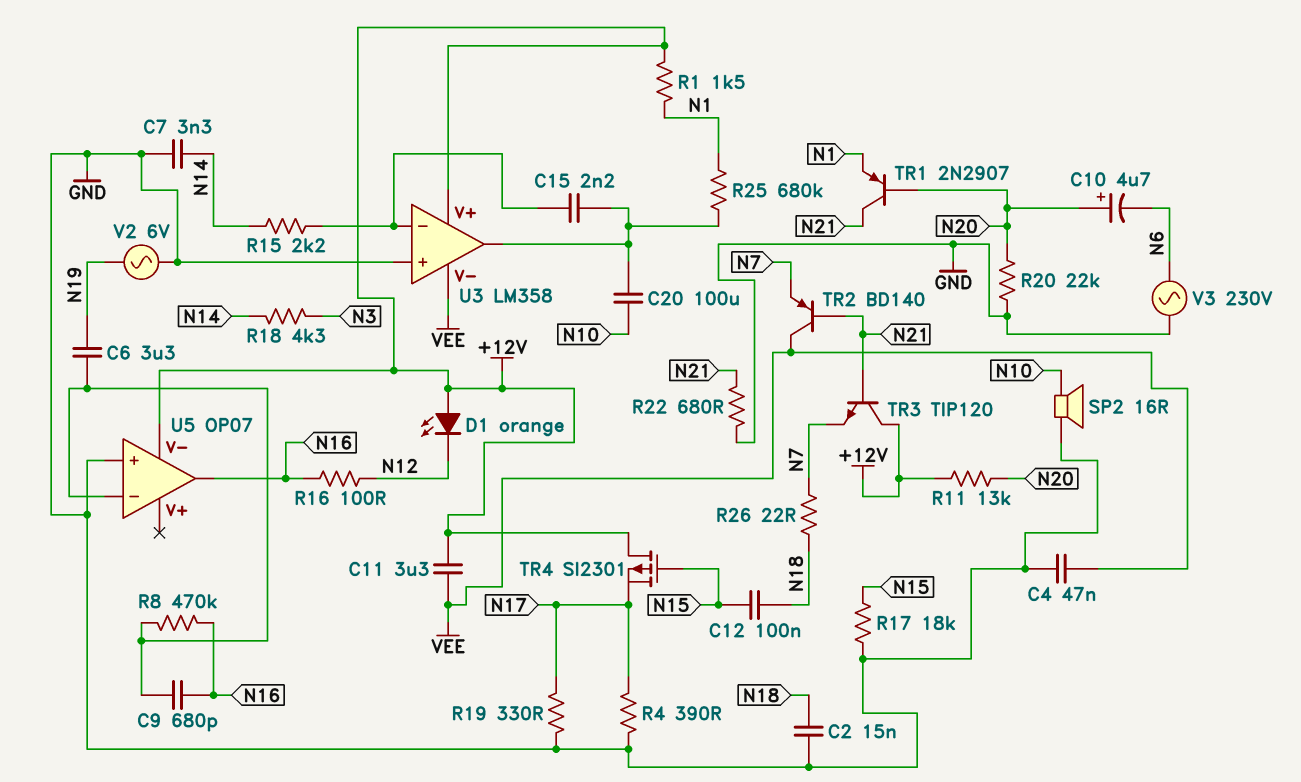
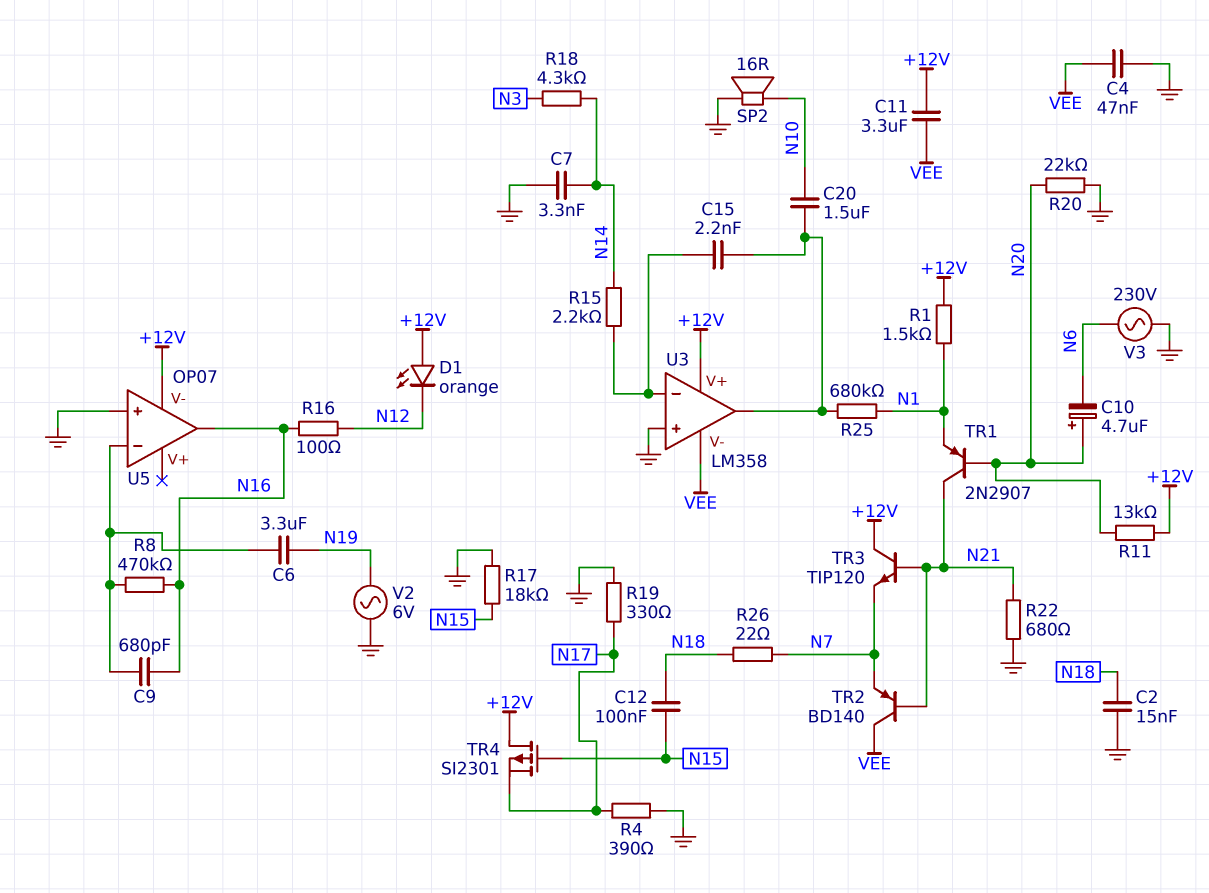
C20: 100uF (N10, U3/out) -> 1.5uF (N10, U3/out)

